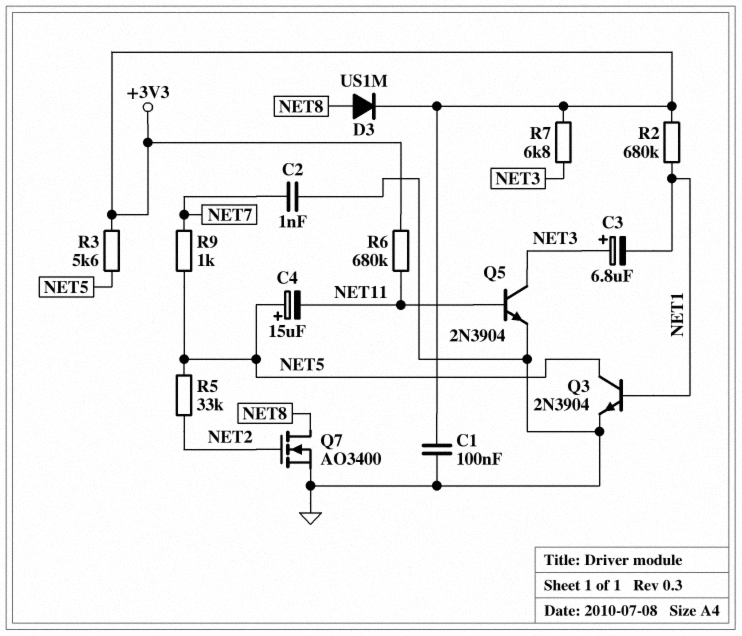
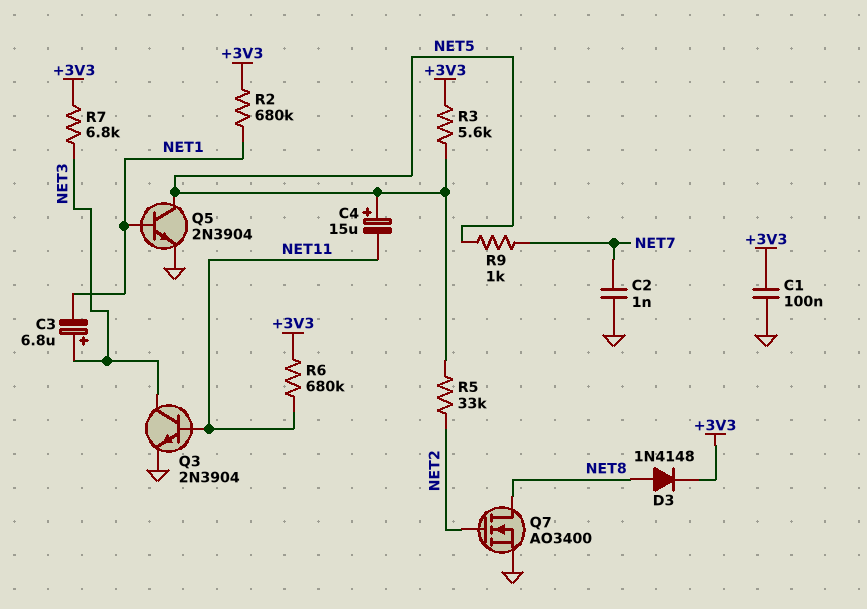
D3: diode US1M (A NET8, K +3V3) -> diode 1N4148 (A NET8, K +3V3)
Q3: NPN 2N3904 (B NET1, C NET5, E GND) -> NPN 2N3904 (B NET11, C NET3, E GND)
Q5: NPN 2N3904 (B NET11, C NET3, E GND) -> NPN 2N3904 (B NET1, C NET5, E GND)

